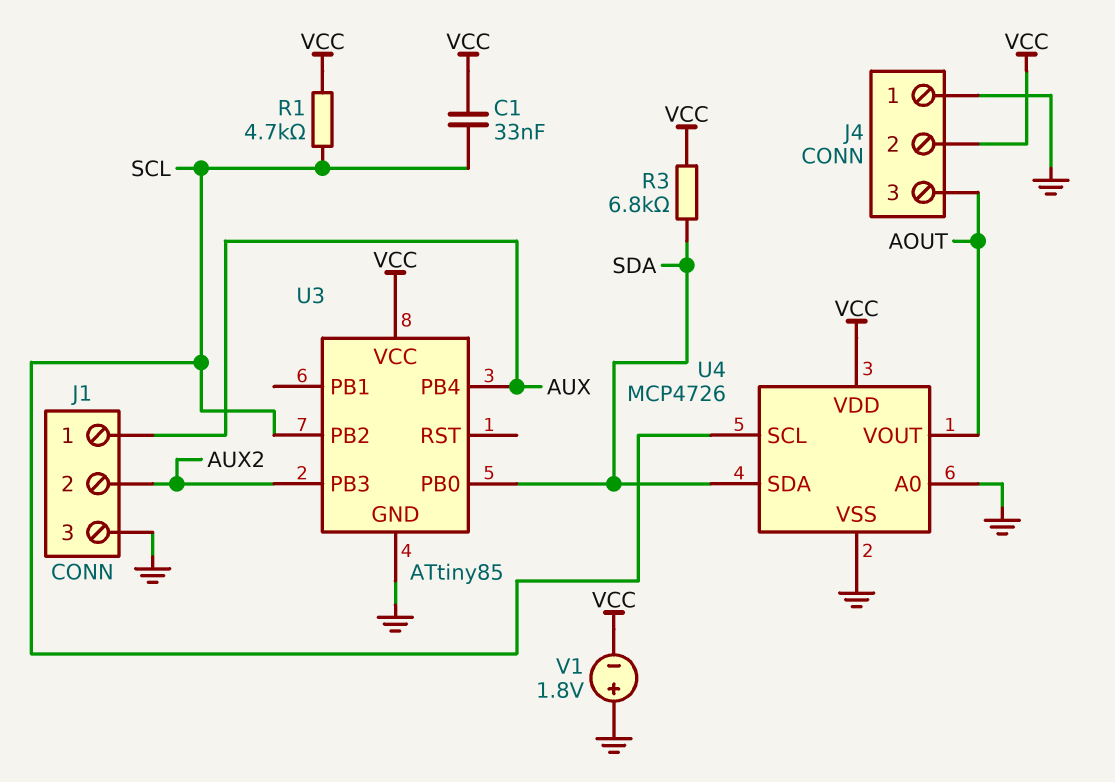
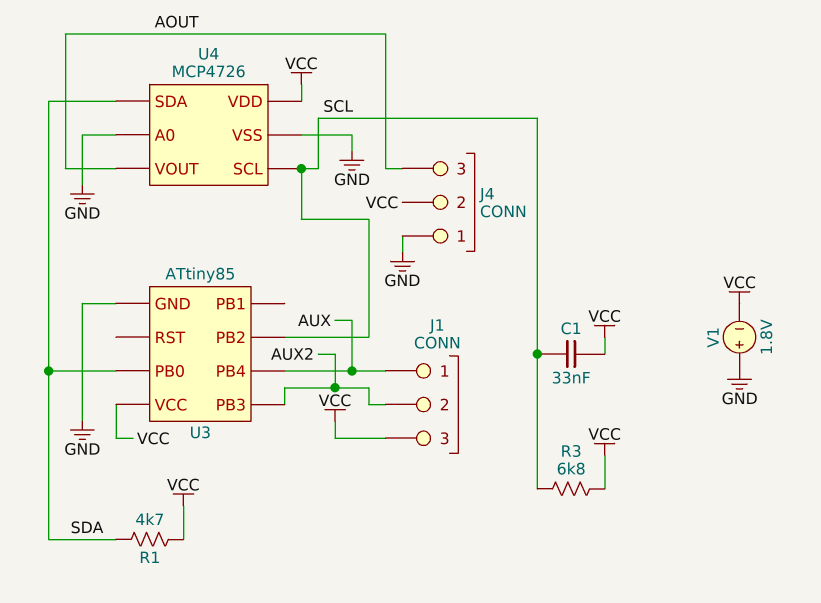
J1 pin 3: GND -> VCC
R1: 4.7k (SCL, VCC) -> 4.7k (SDA, VCC)
R3: 6.8k (SDA, VCC) -> 6.8k (SCL, VCC)

